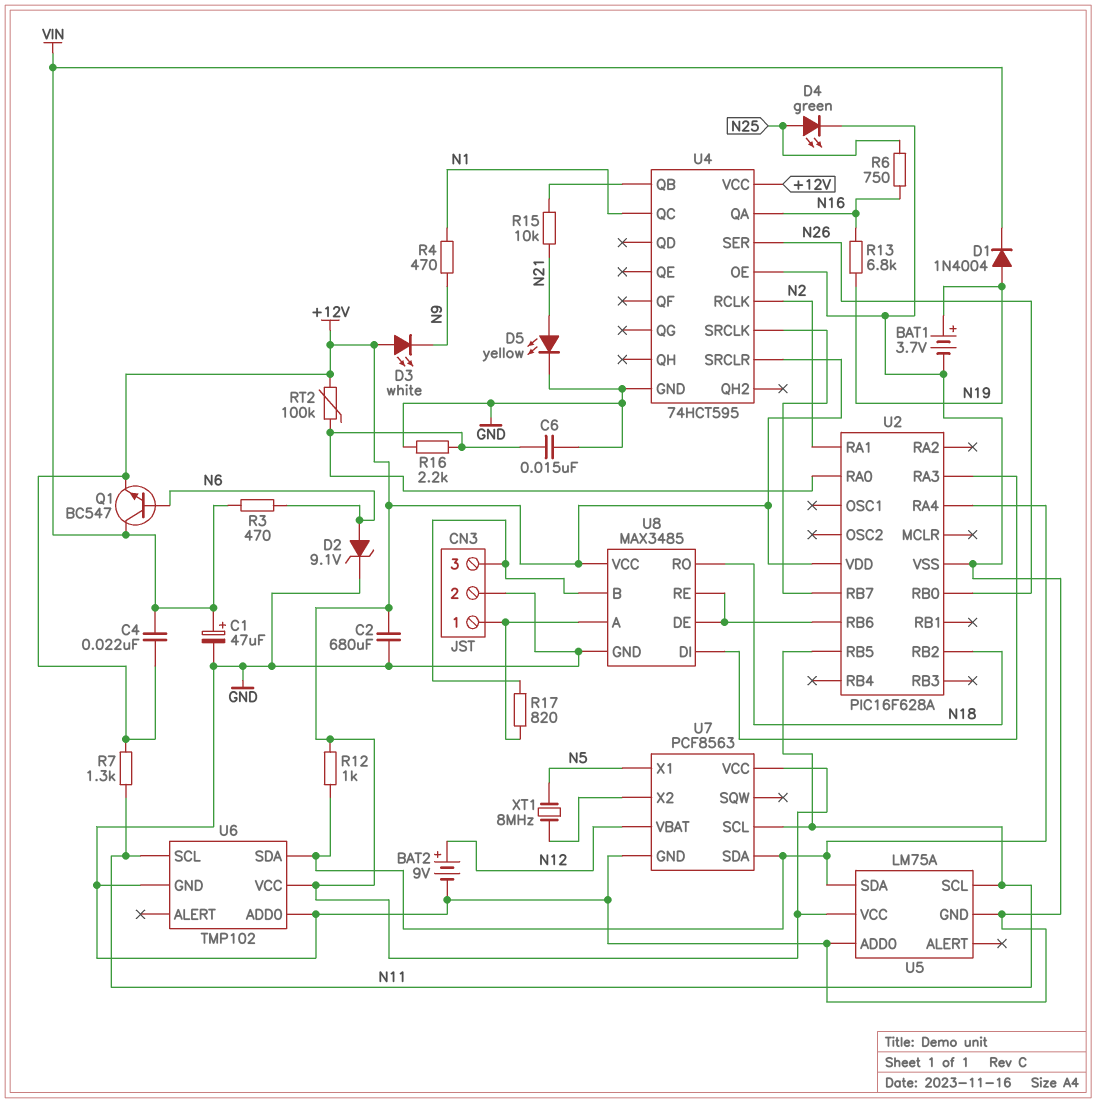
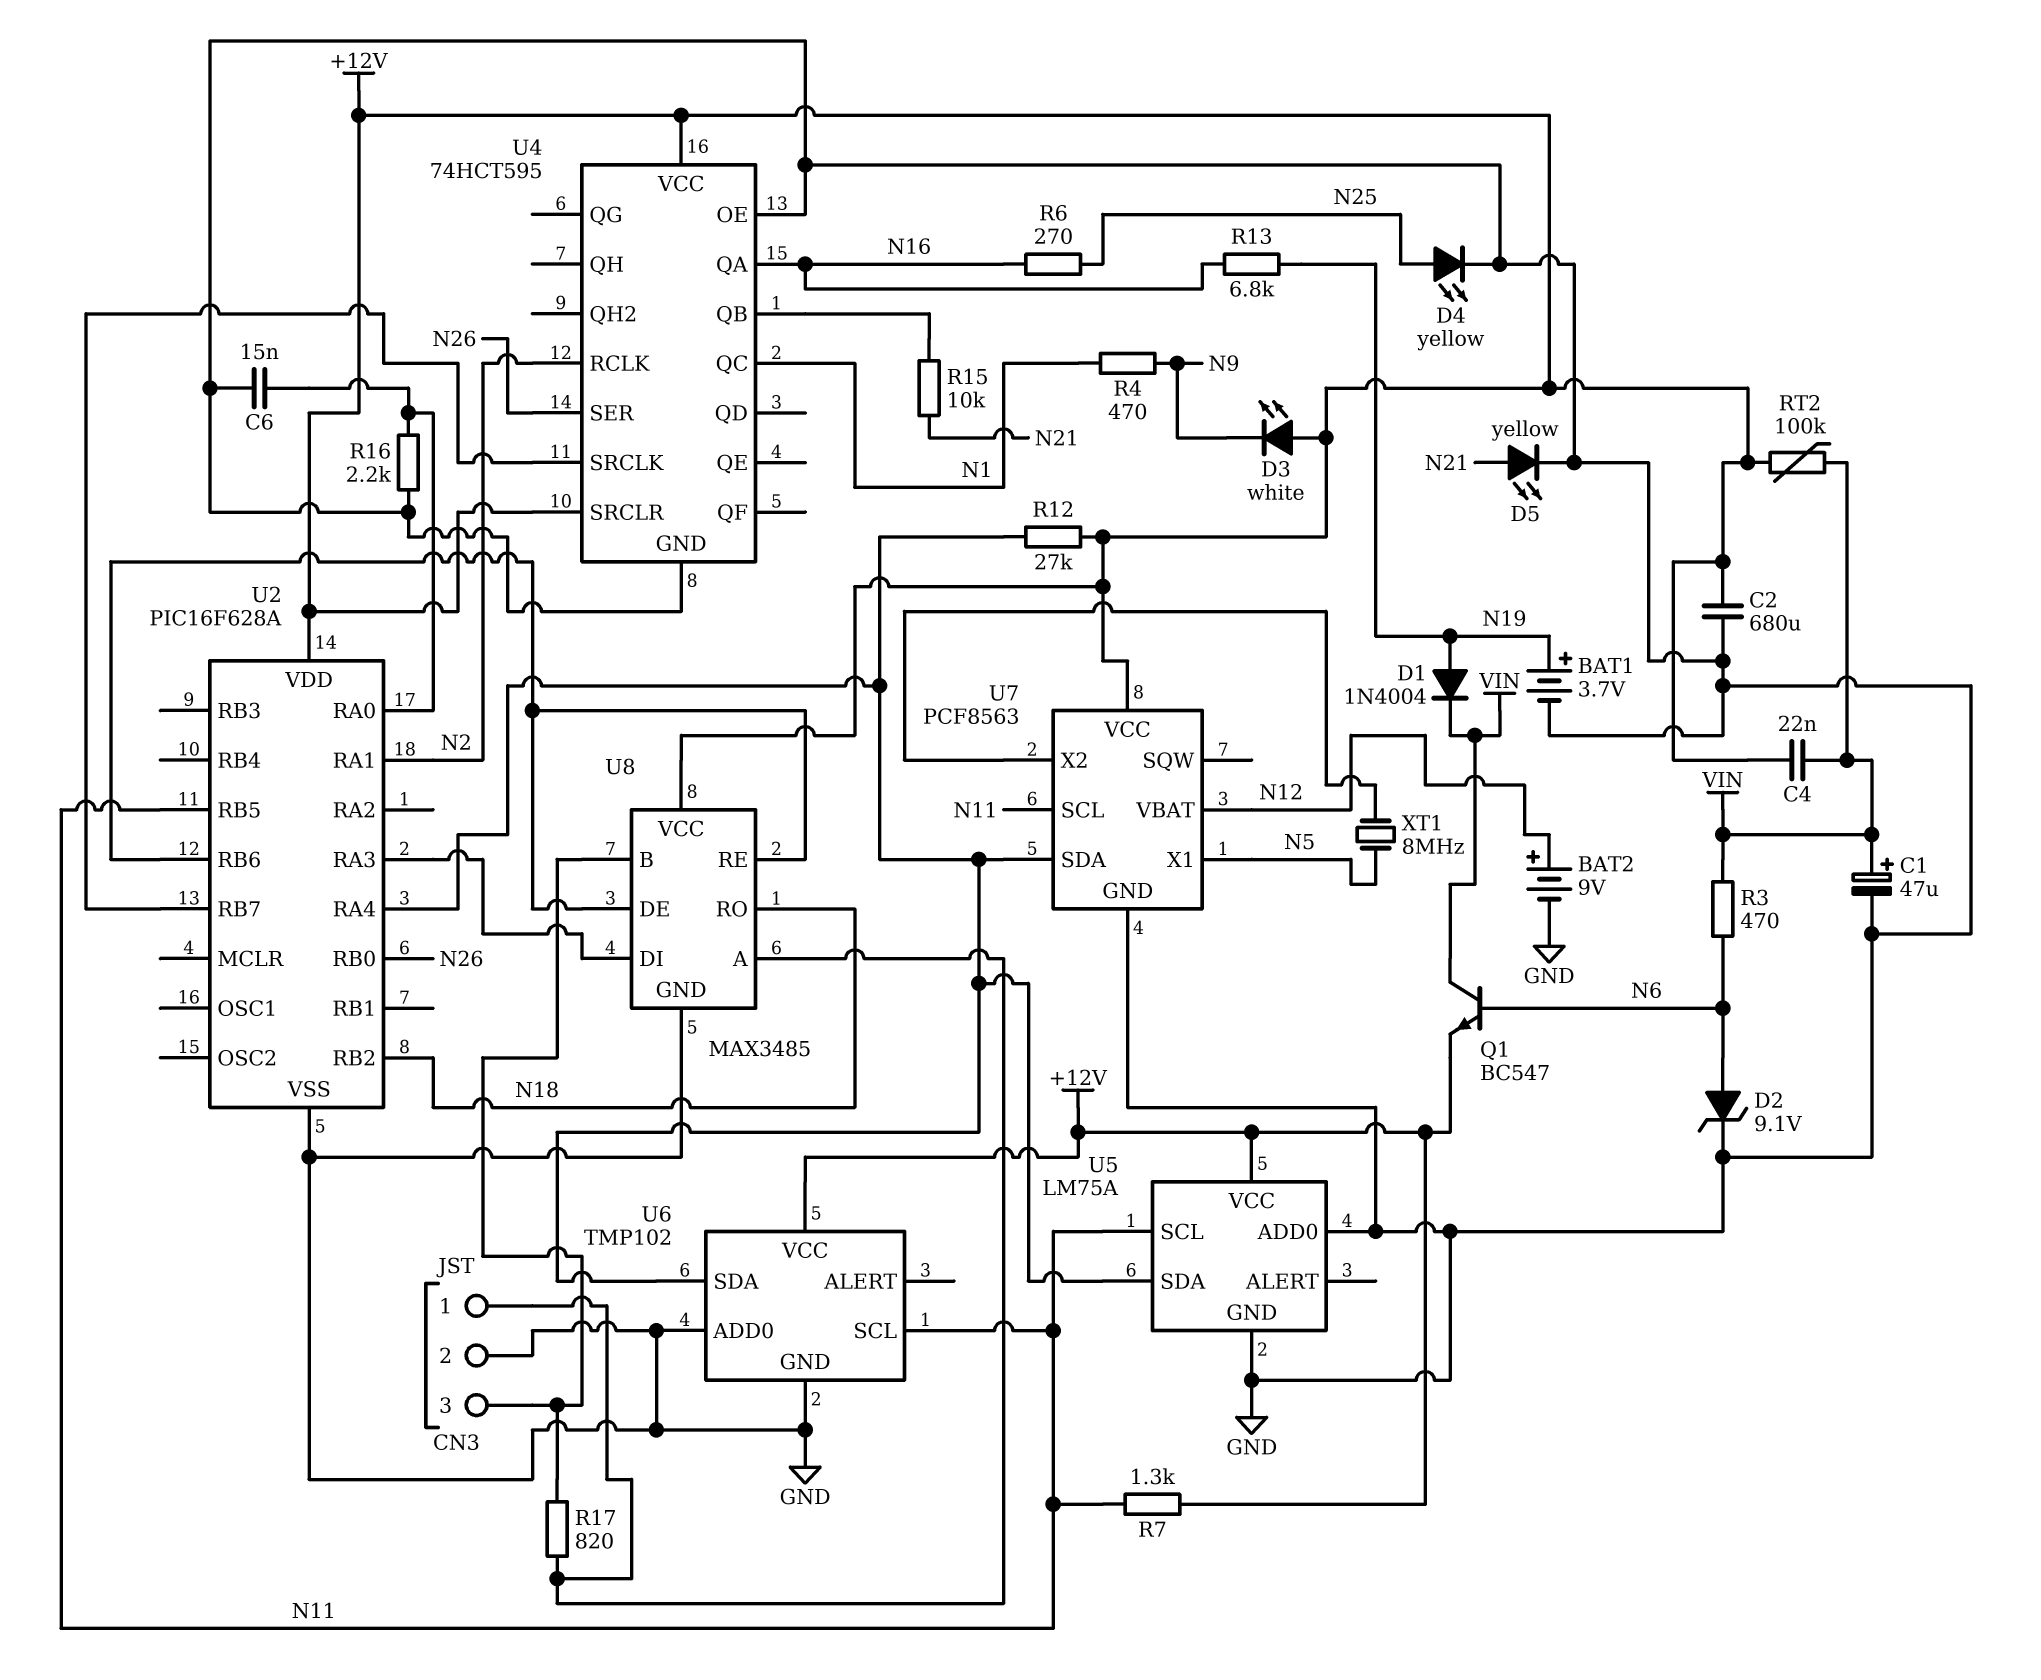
D4: LED green (A N25, K GND) -> LED yellow (A N25, K GND)
R6: 750 (N16, N25) -> 270 (N16, N25)
R12: 1k (+12V, U2/RA4) -> 27k (+12V, U2/RA4)
RT2: 100k (+12V, U2/RA0) -> 100k (+12V, VIN)

